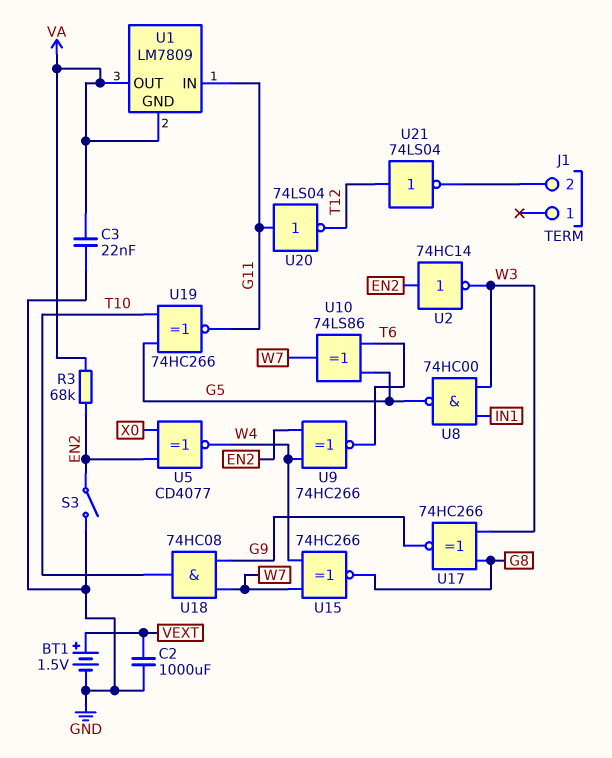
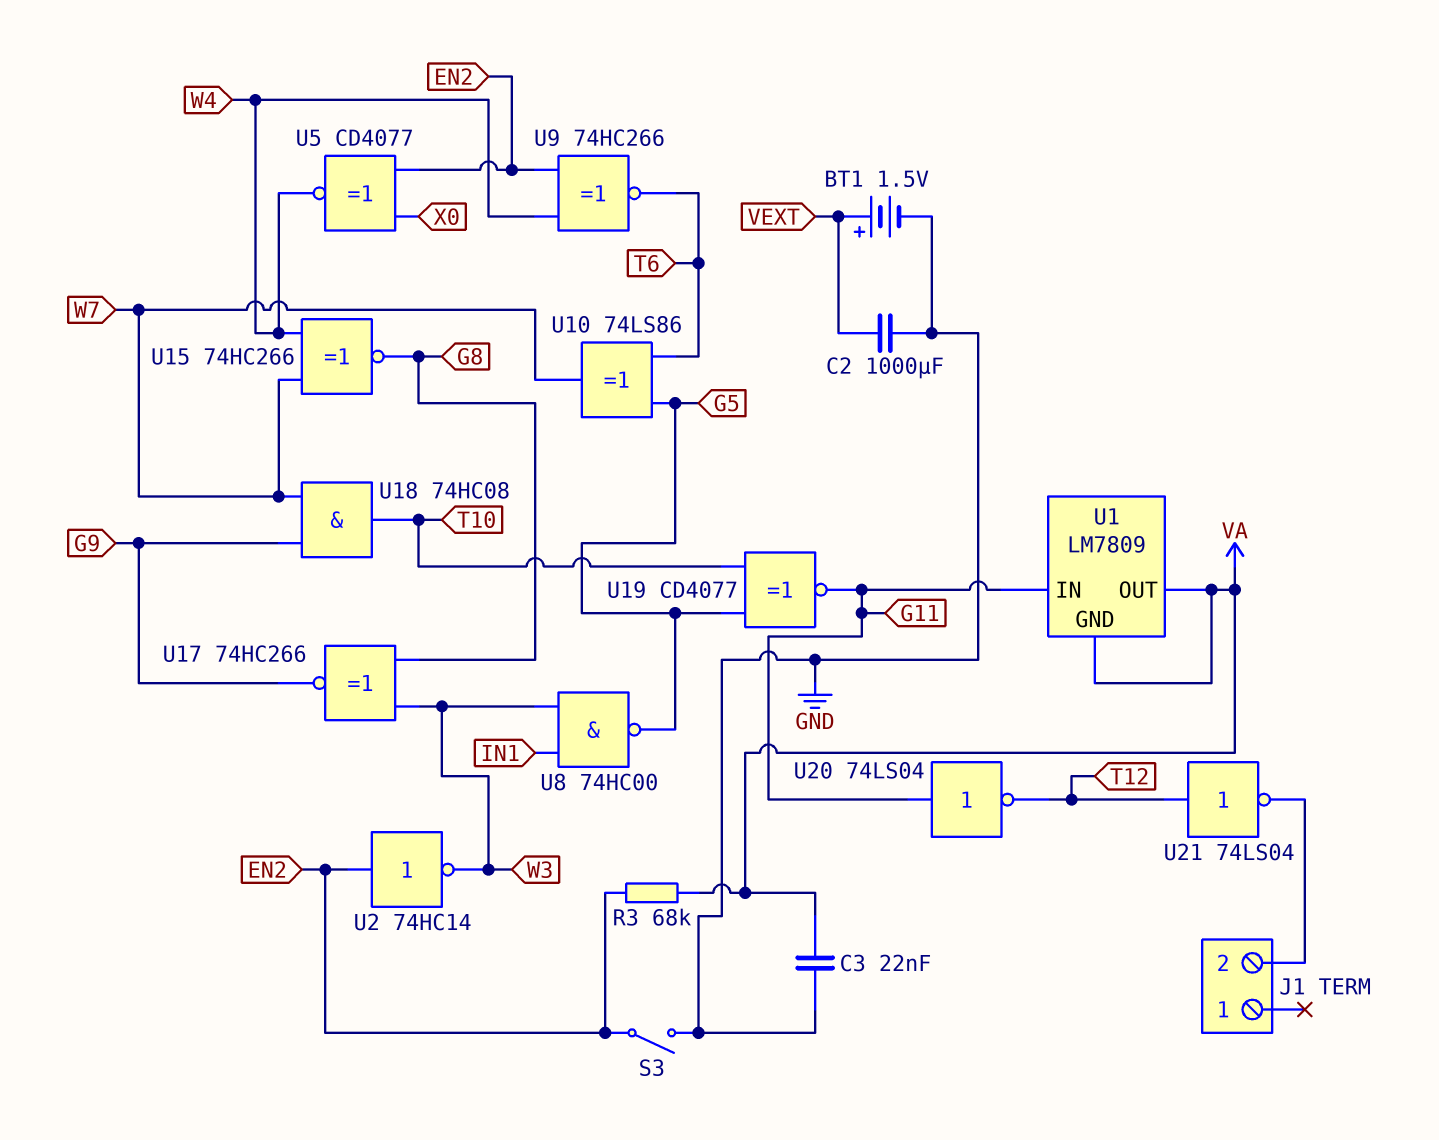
U19: XNOR 74HC266 (in G5, in T10, out G11) -> XNOR CD4077 (in G5, in T10, out G11)

